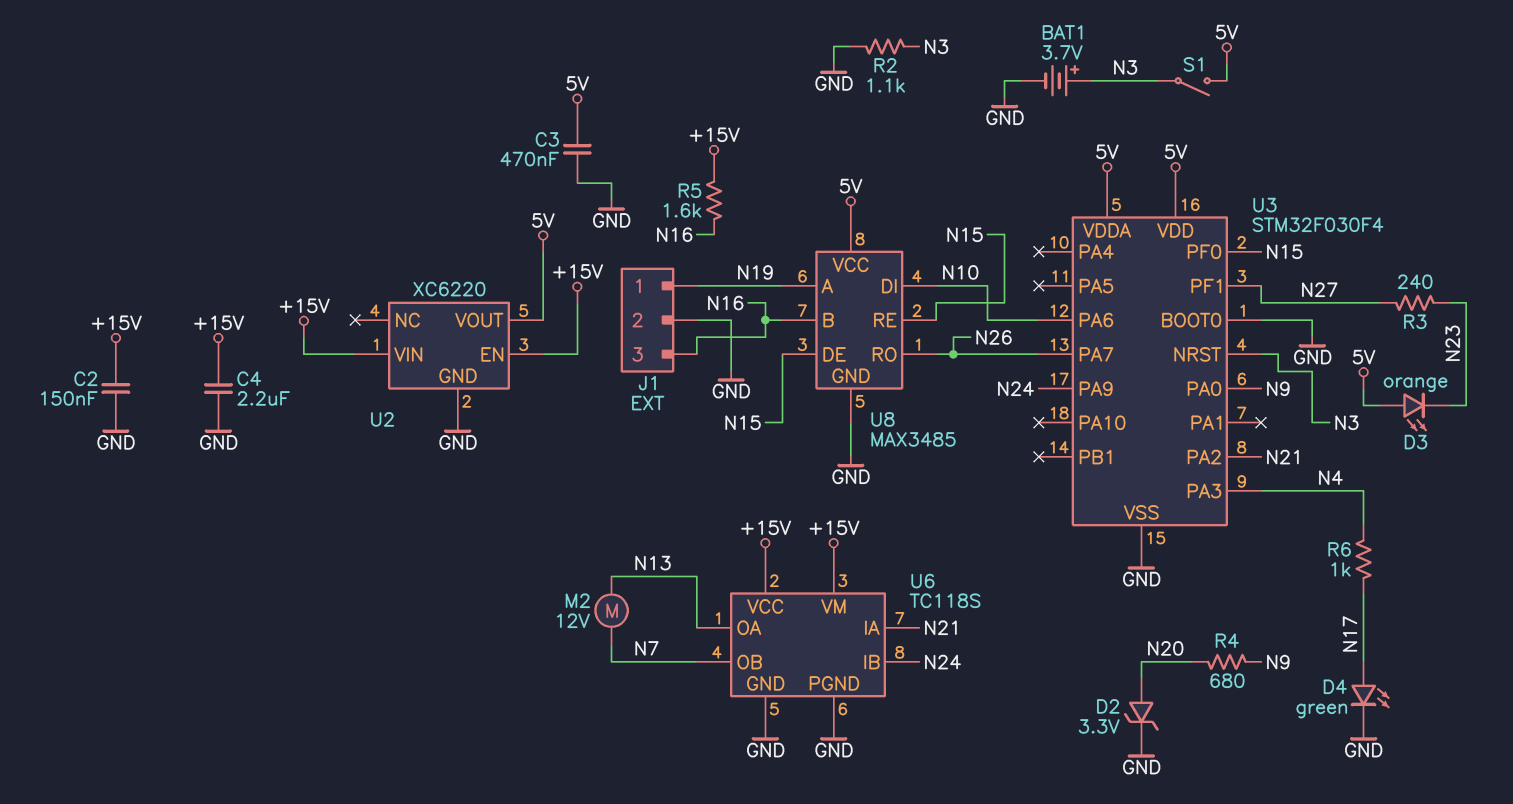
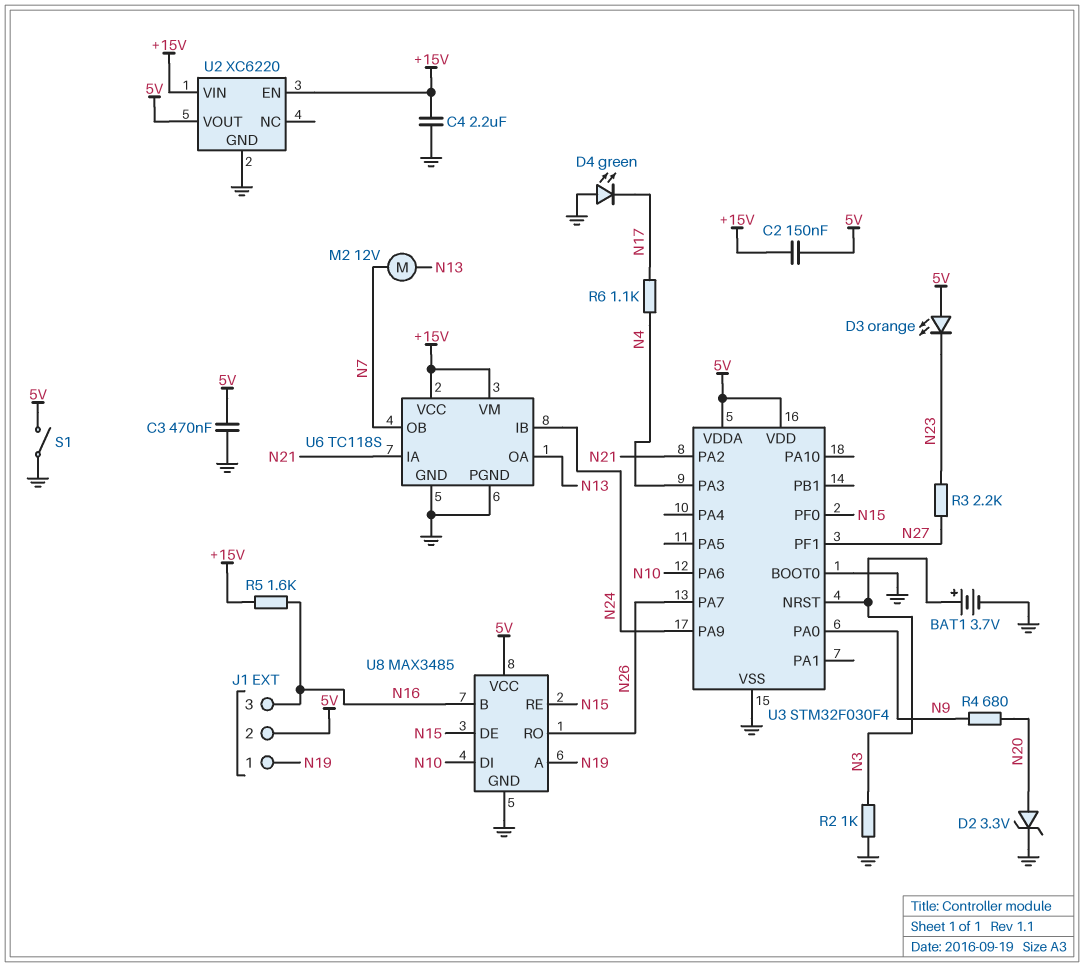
C2: 150nF (+15V, GND) -> 150nF (+15V, 5V)
D4: LED green (A N17, K GND) -> LED green (A GND, K N17)
J1 pin 2: GND -> 5V
R2: 1.1k (GND, N3) -> 1k (GND, N3)
R3: 240 (N23, N27) -> 2.2k (N23, N27)
R6: 1k (N4, N17) -> 1.1k (N4, N17)
S1: switch (5V, N3) -> switch (5V, GND)

